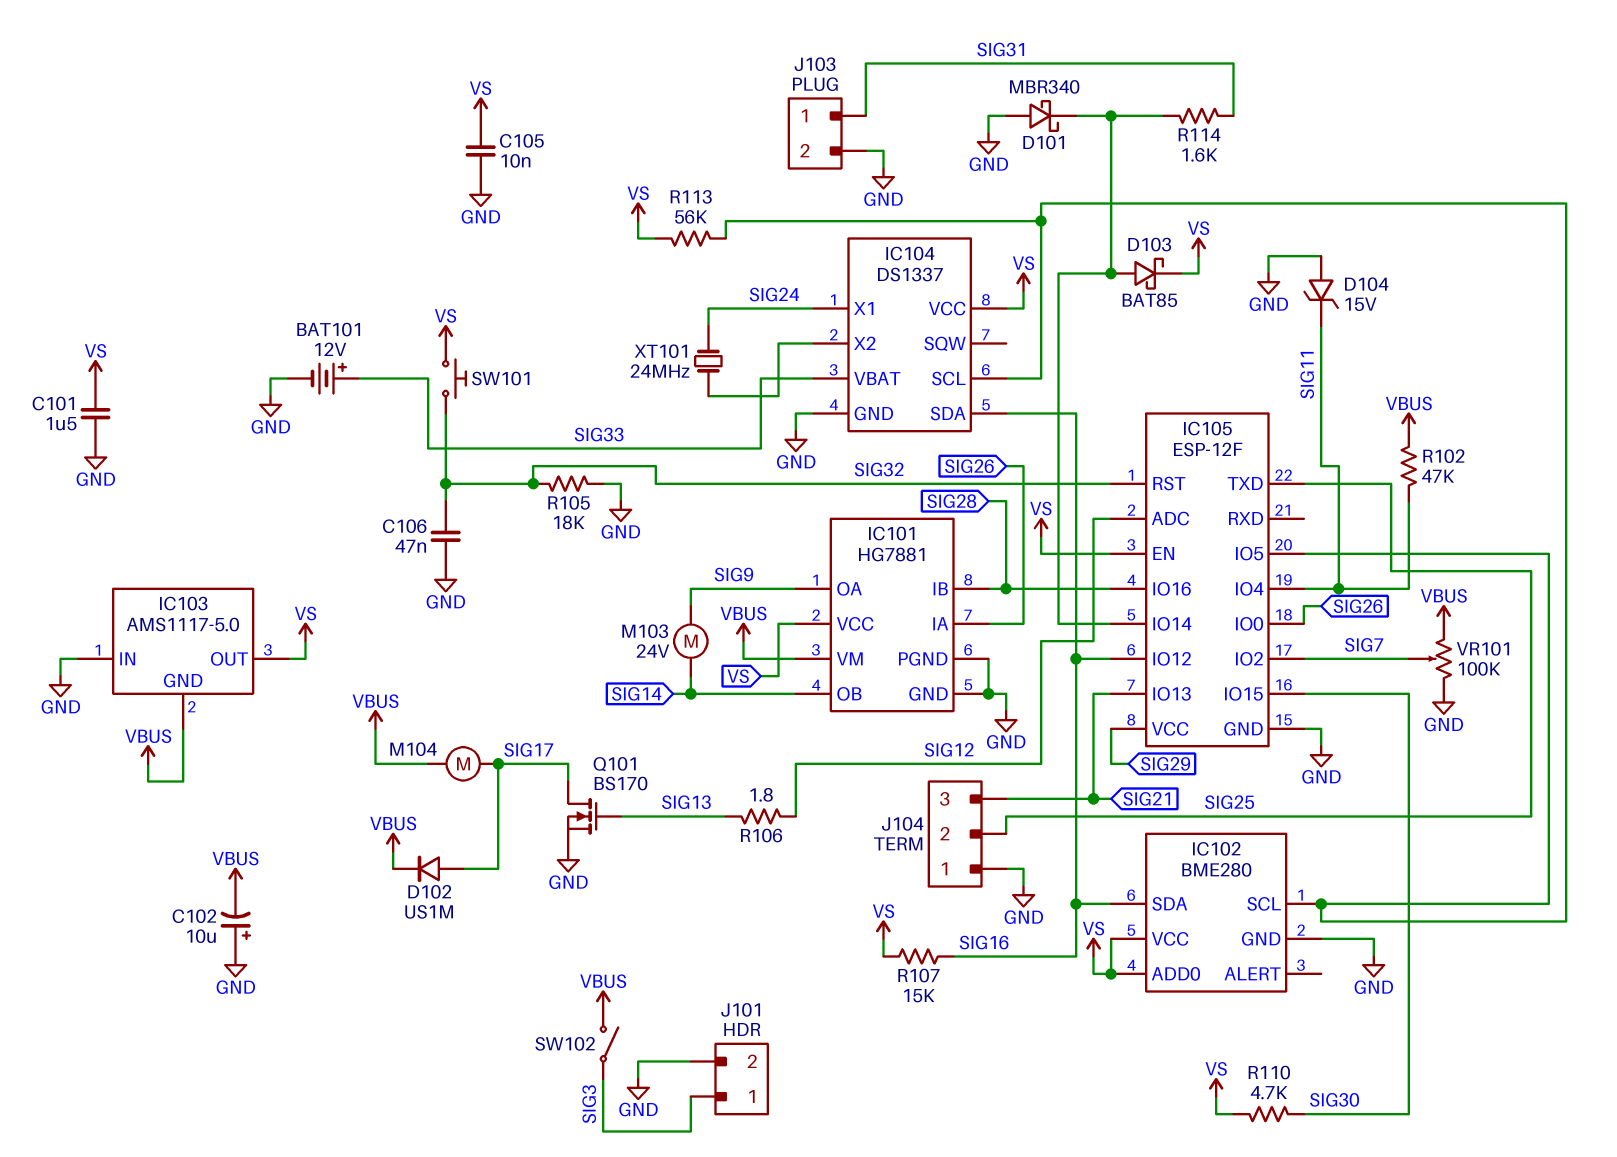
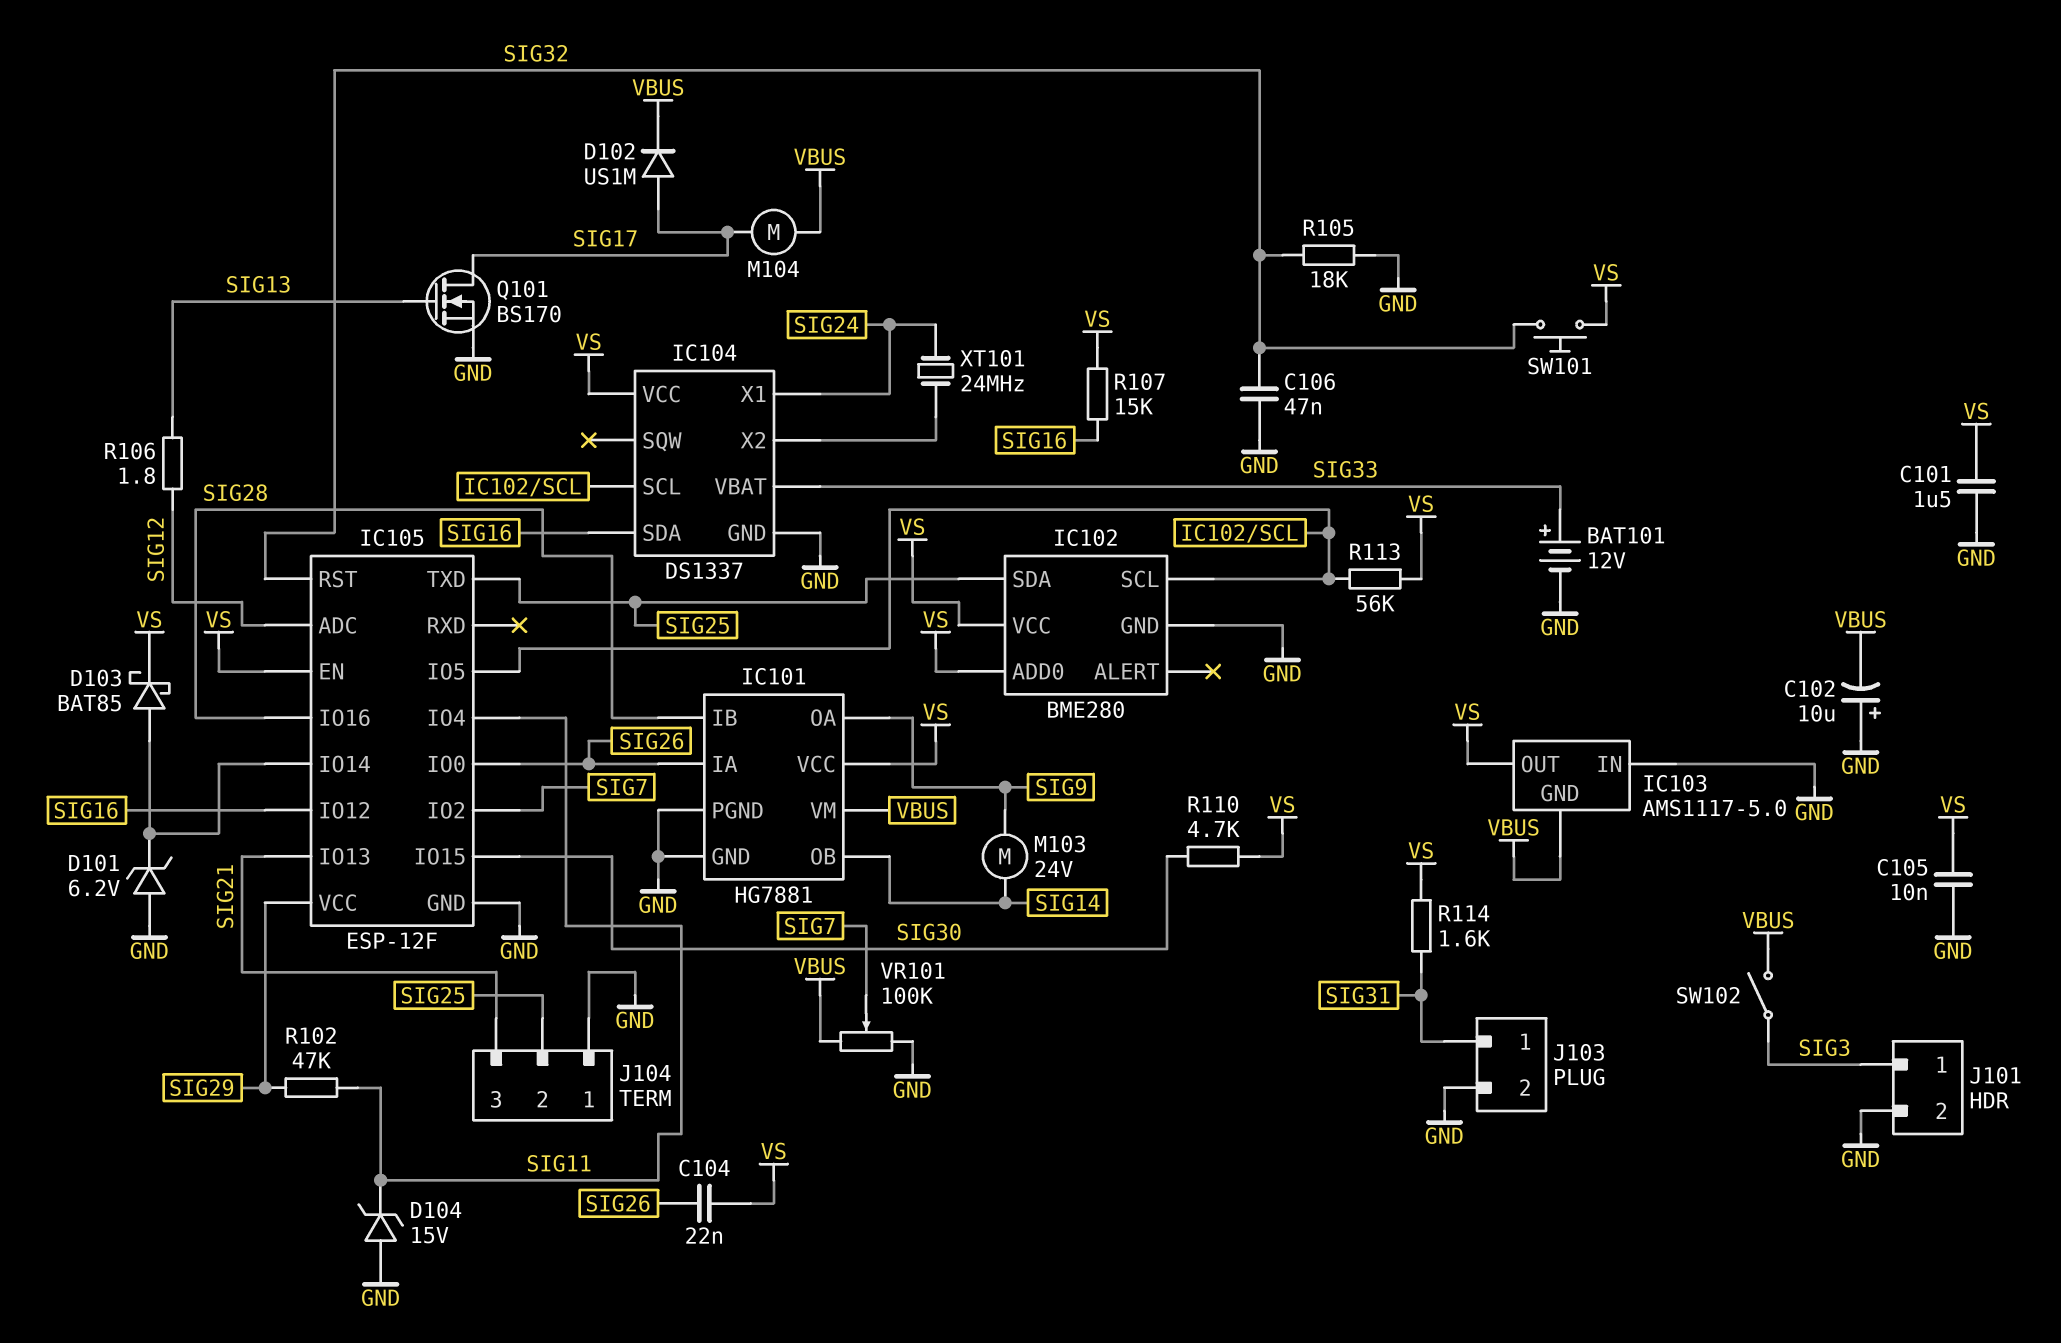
C104: none -> 22nF (SIG26, VS)
D101: schottky MBR340 (A GND, K IC105/IO14) -> zener 6.2V (A GND, K IC105/IO14)
IC102 pin SDA: SIG16 -> SIG25
R102: 47k (SIG11, VBUS) -> 47k (SIG11, SIG29)
R114: 1.6k (IC105/IO14, SIG31) -> 1.6k (SIG31, VS)

